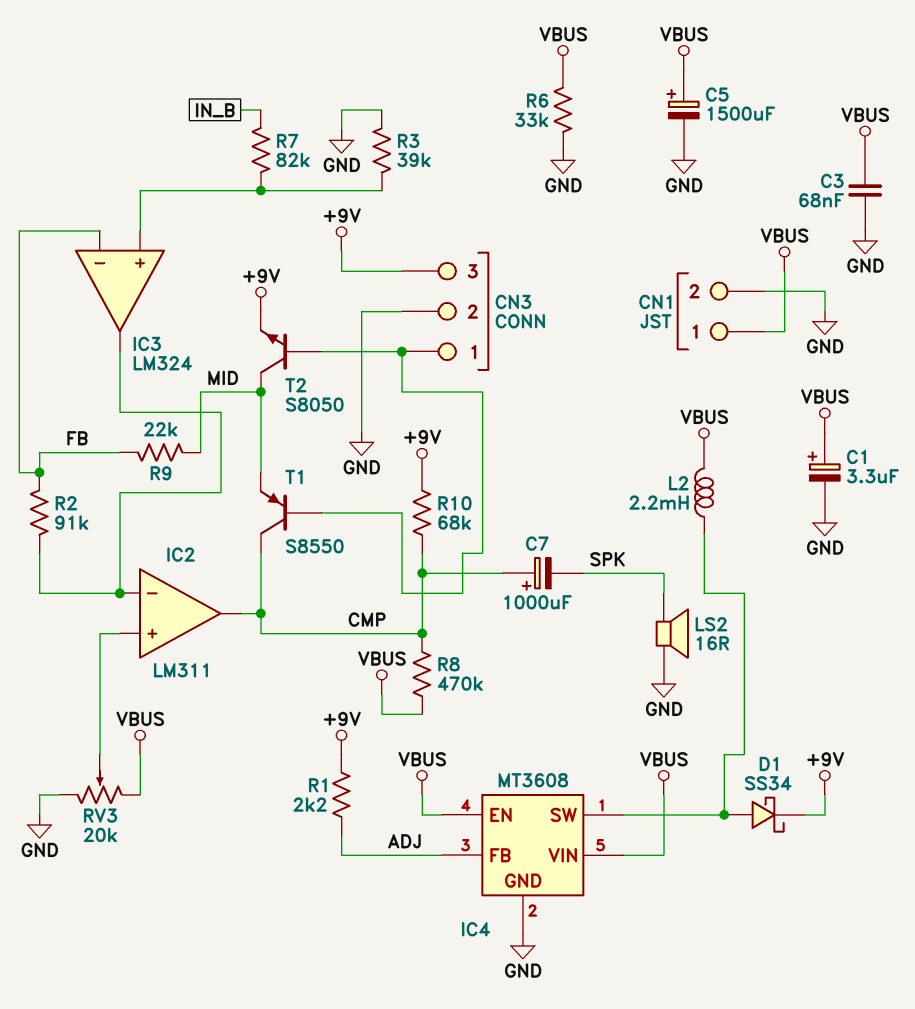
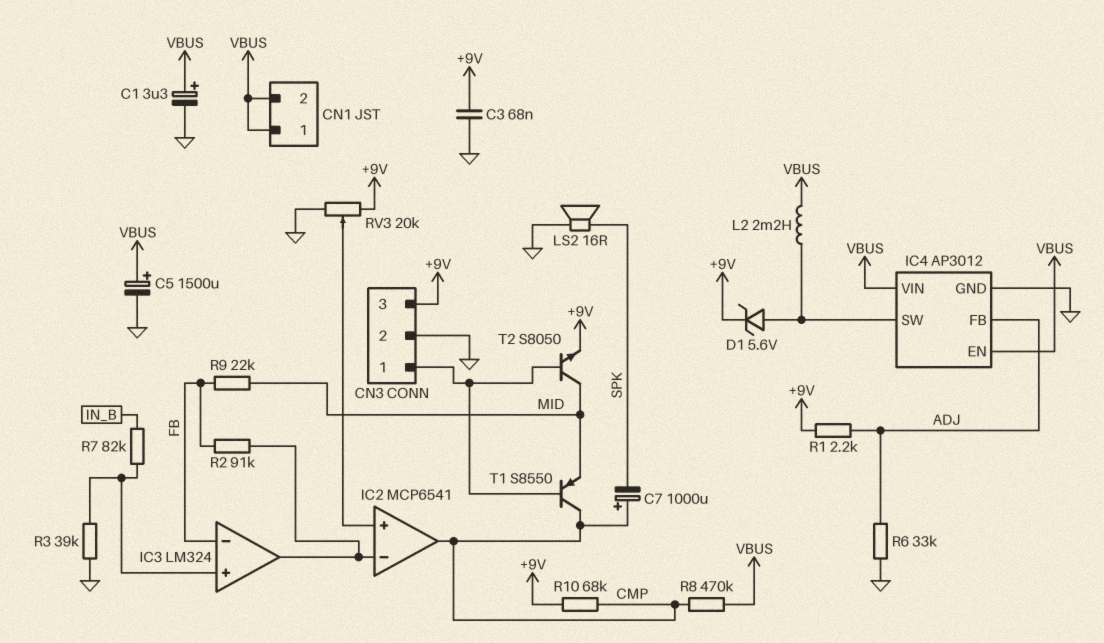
C3: 68nF (GND, VBUS) -> 68nF (+9V, GND)
CN1 pin 2: GND -> VBUS
D1: schottky SS34 (A IC4/SW, K +9V) -> zener 5.6V (A IC4/SW, K +9V)
IC2: LM311 -> MCP6541
IC4: MT3608 -> AP3012
R6: 33k (GND, VBUS) -> 33k (ADJ, GND)
RV3: 20k (GND, VBUS, wiper IC2/in+) -> 20k (+9V, GND, wiper IC2/in+)

